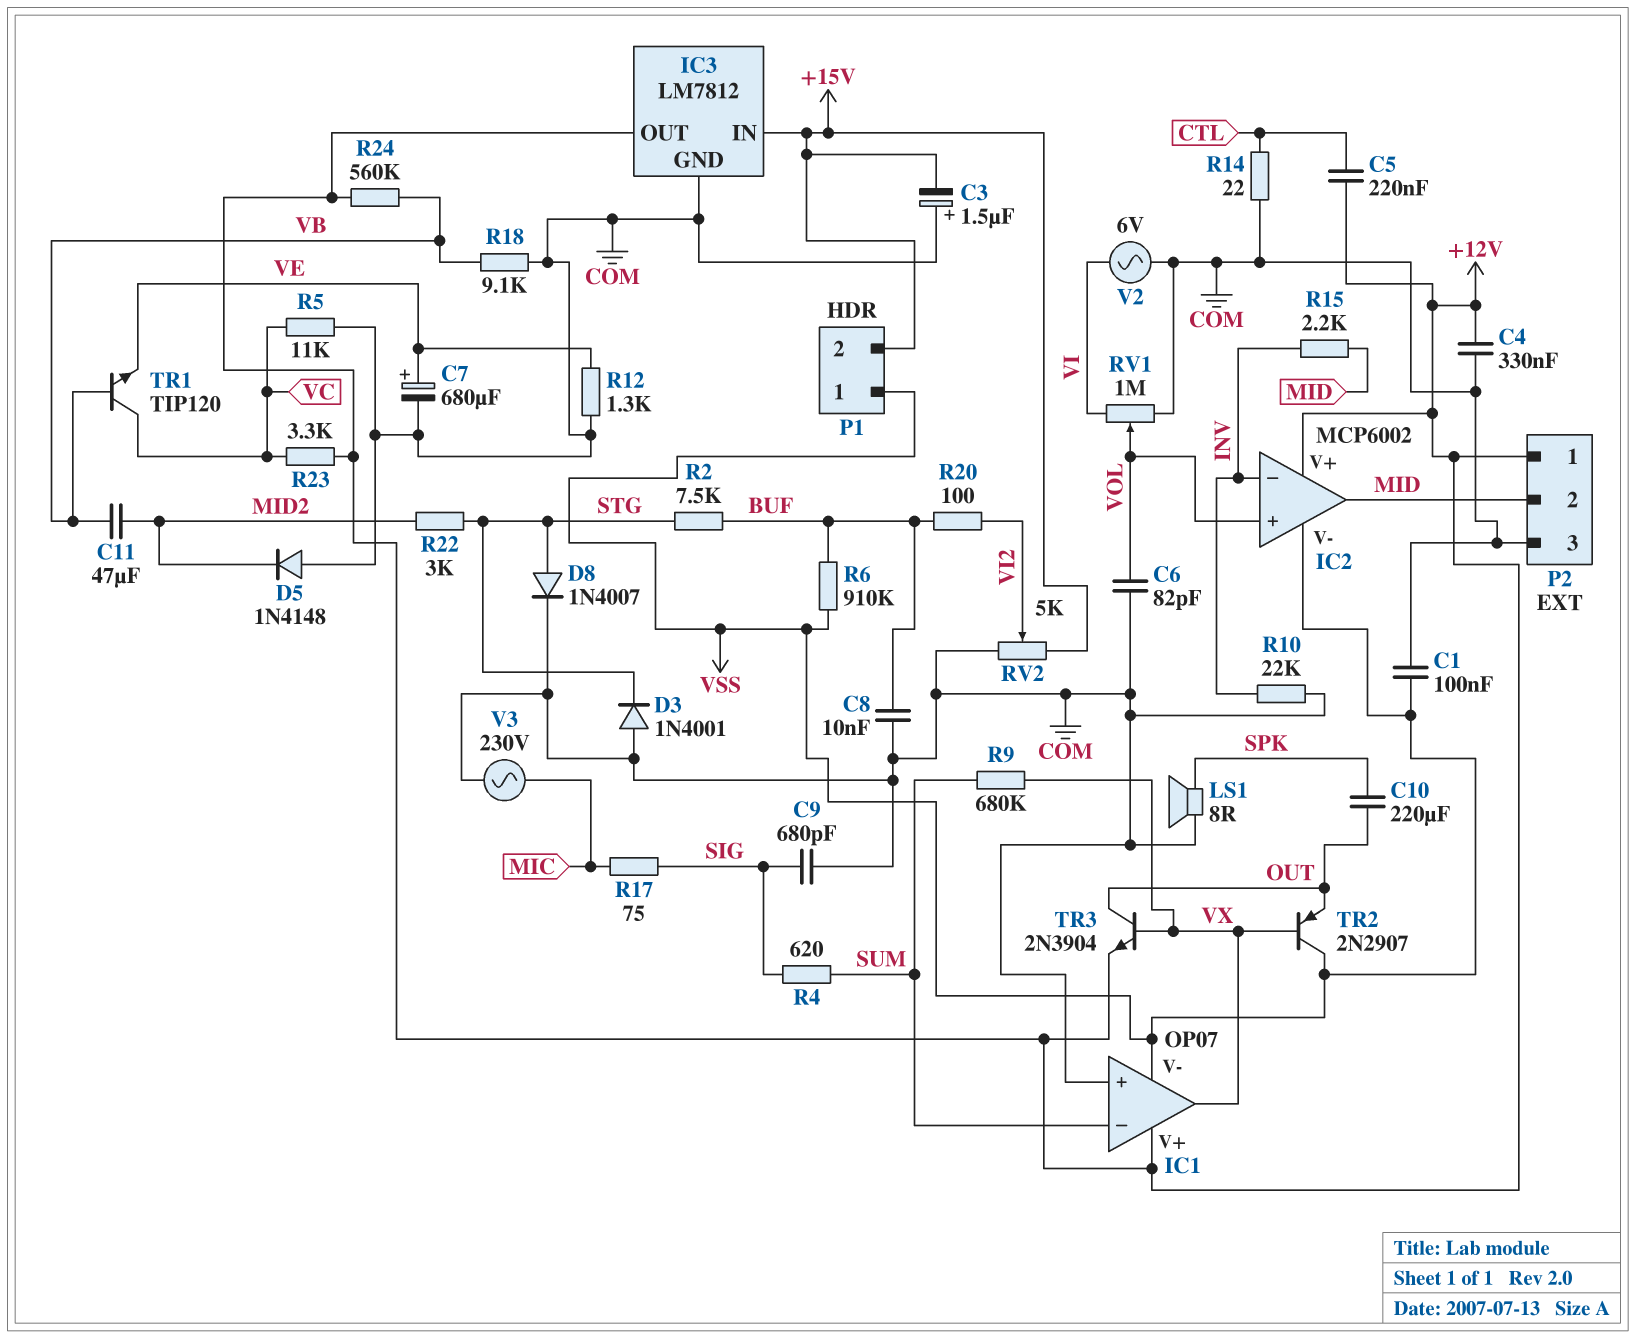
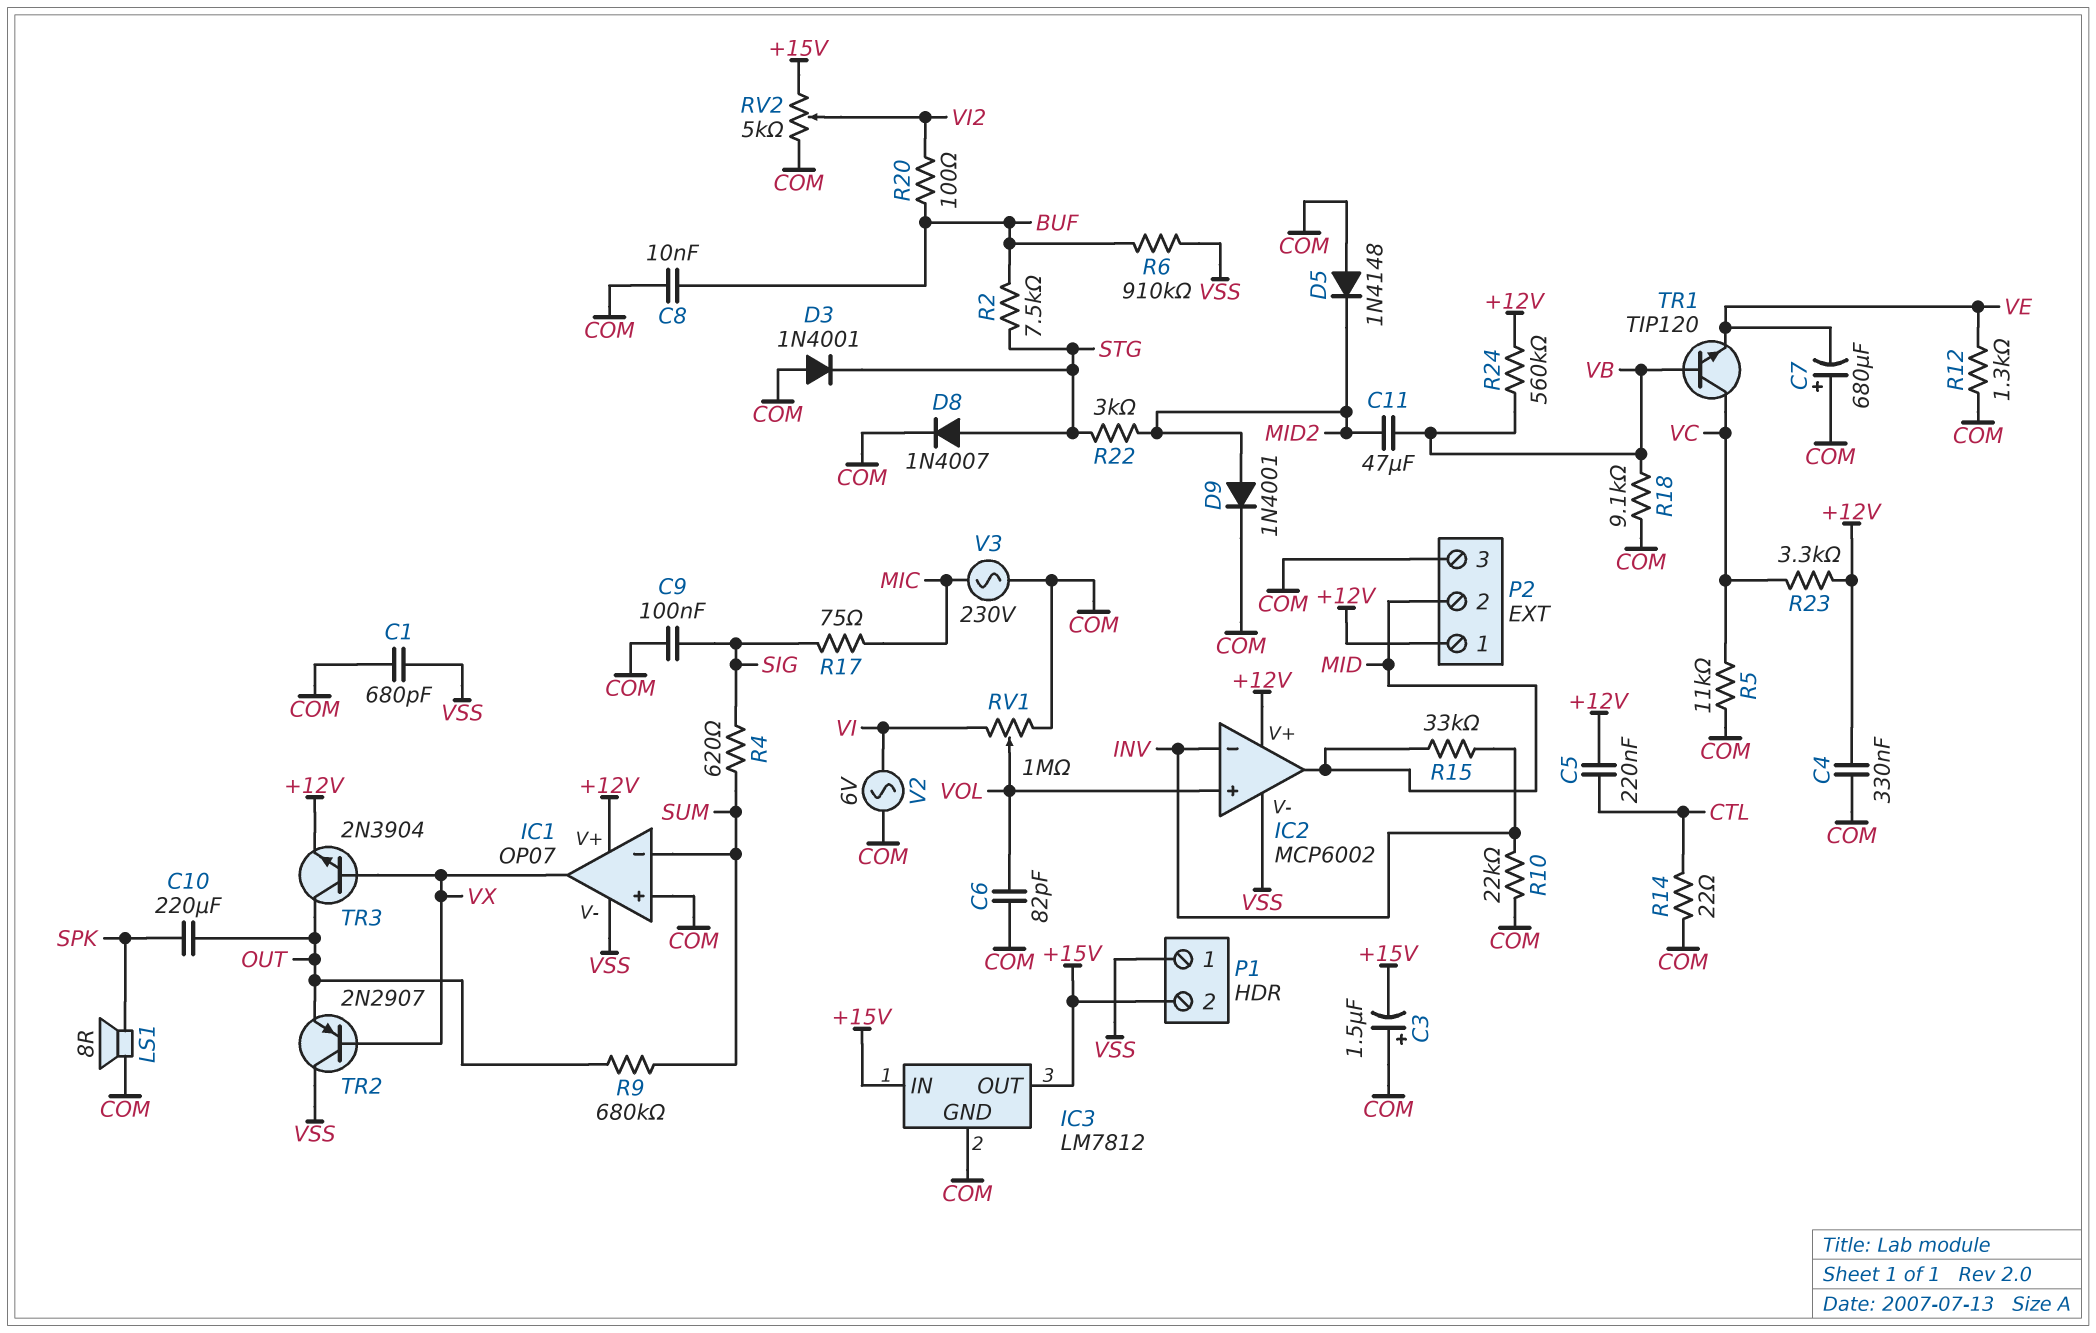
C1: 100nF (COM, VSS) -> 680pF (COM, VSS)
C7: 680uF (plus VE, minus COM) -> 680uF (plus COM, minus VE)
C9: 680pF (COM, SIG) -> 100nF (COM, SIG)
D9: none -> diode 1N4001 (A MID2, K COM)
IC3 pin OUT: +12V -> +15V
R9: 680k (SUM, VX) -> 680k (OUT, SUM)
R15: 2.2k (INV, MID) -> 33k (INV, MID)

